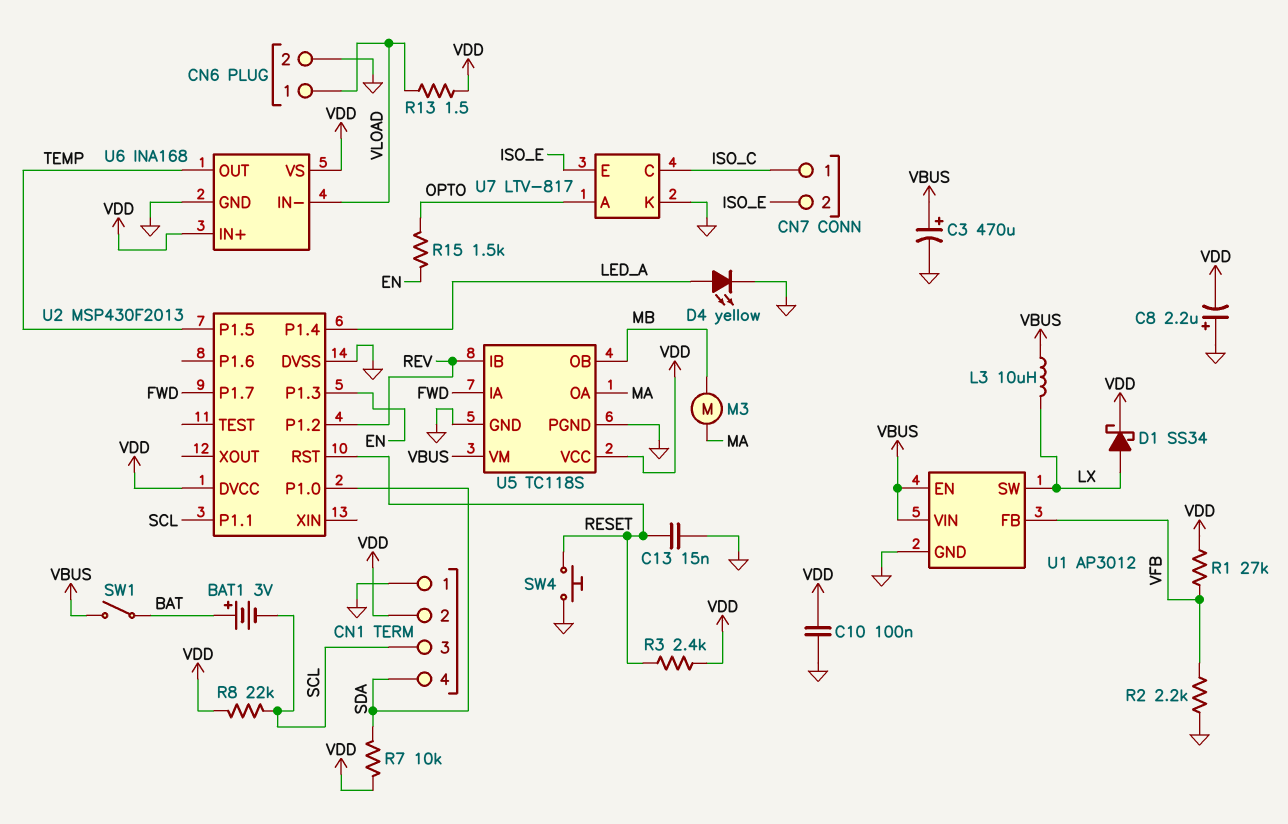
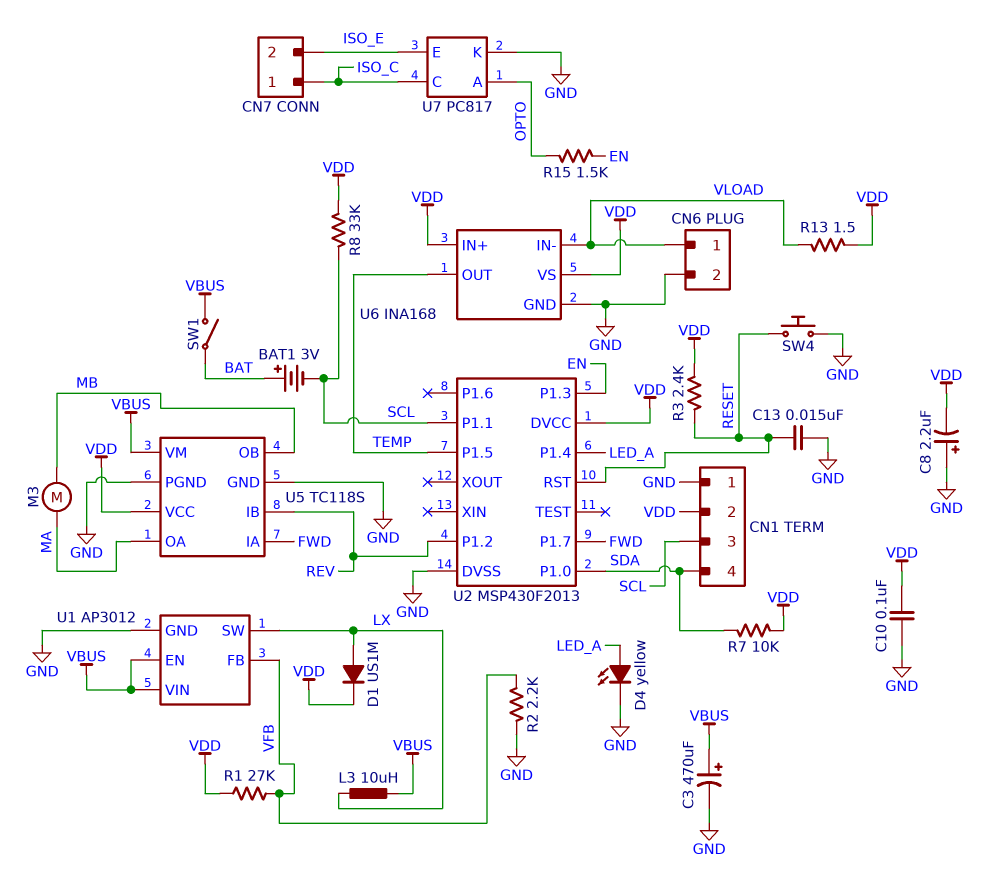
D1: schottky SS34 (A LX, K VDD) -> diode US1M (A LX, K VDD)
R8: 22k (SCL, VDD) -> 33k (SCL, VDD)
U7: LTV-817 -> PC817

